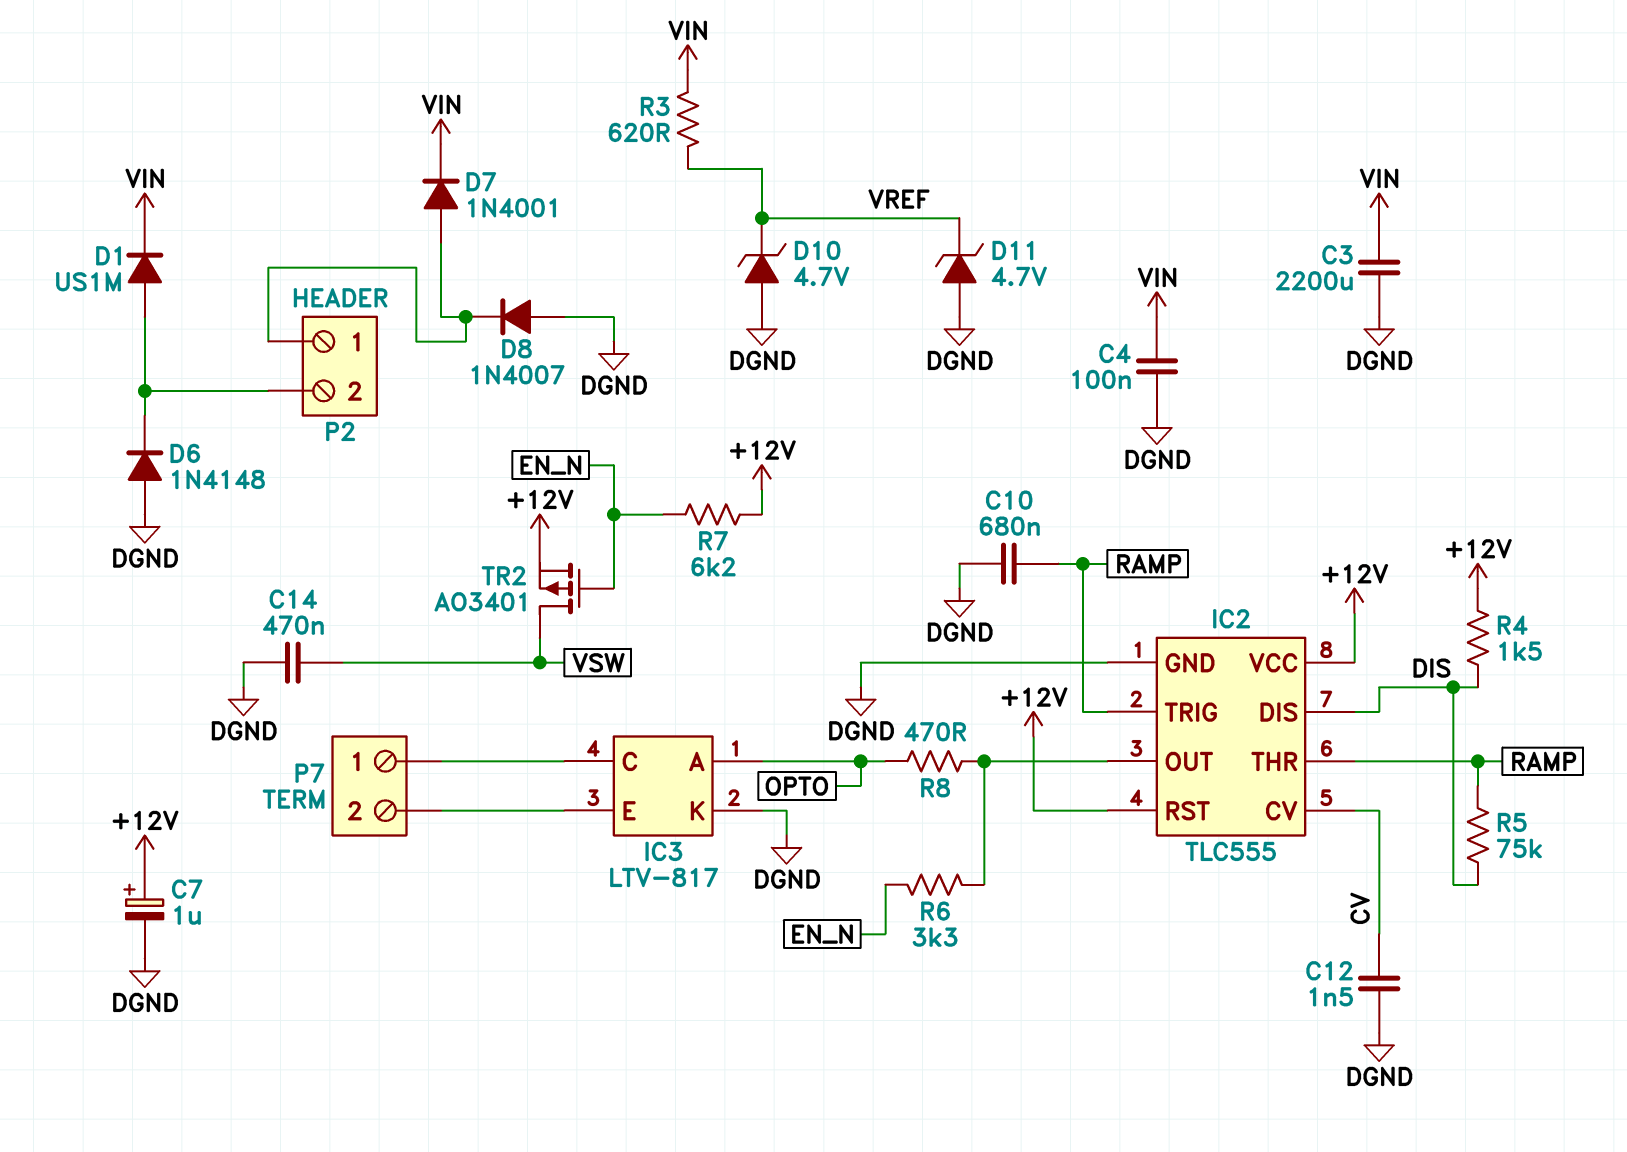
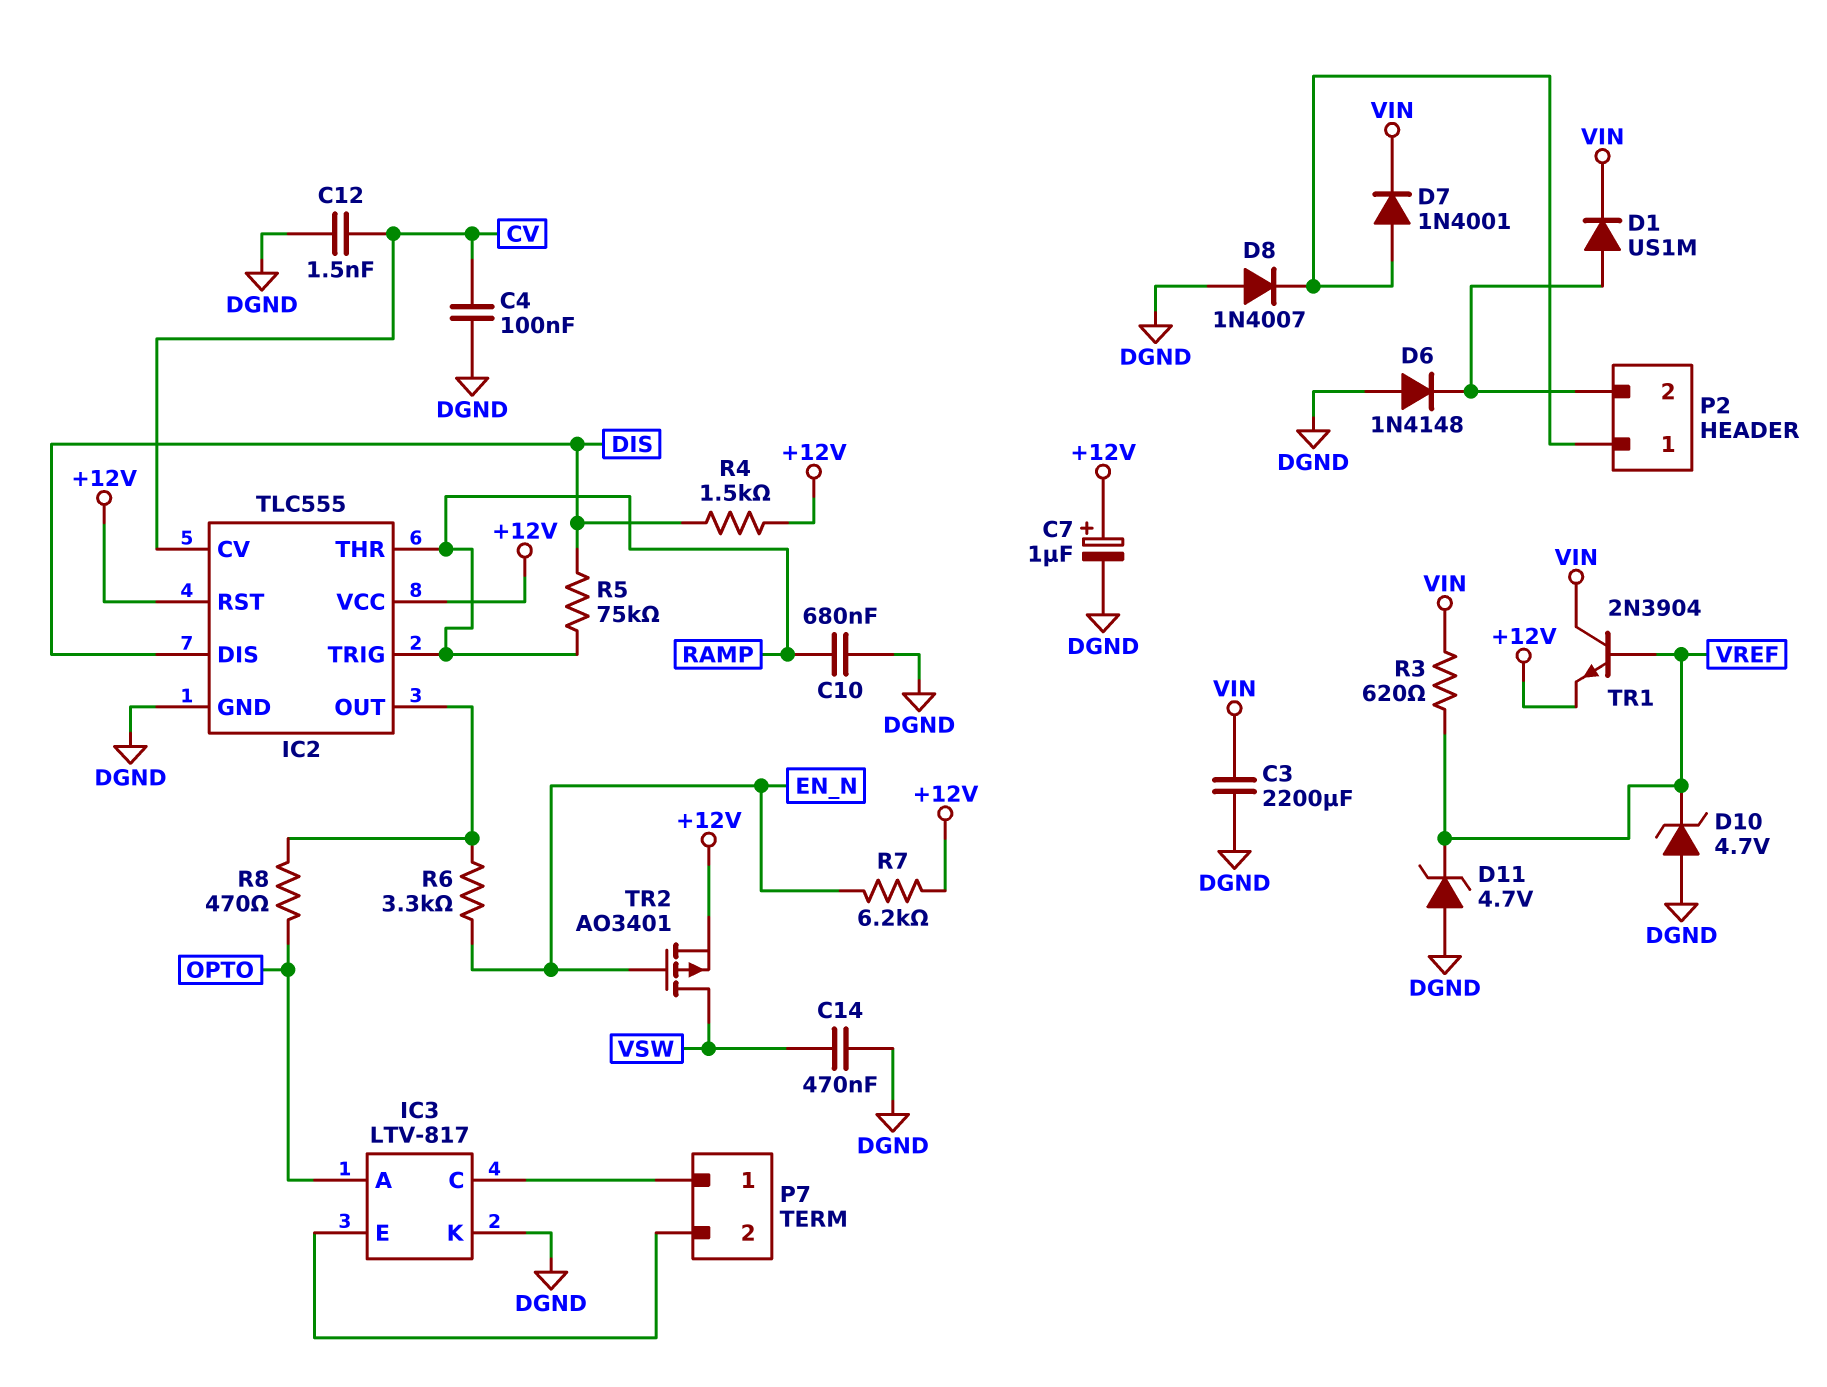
C4: 100nF (DGND, VIN) -> 100nF (CV, DGND)
TR1: none -> NPN 2N3904 (B VREF, C VIN, E +12V)

